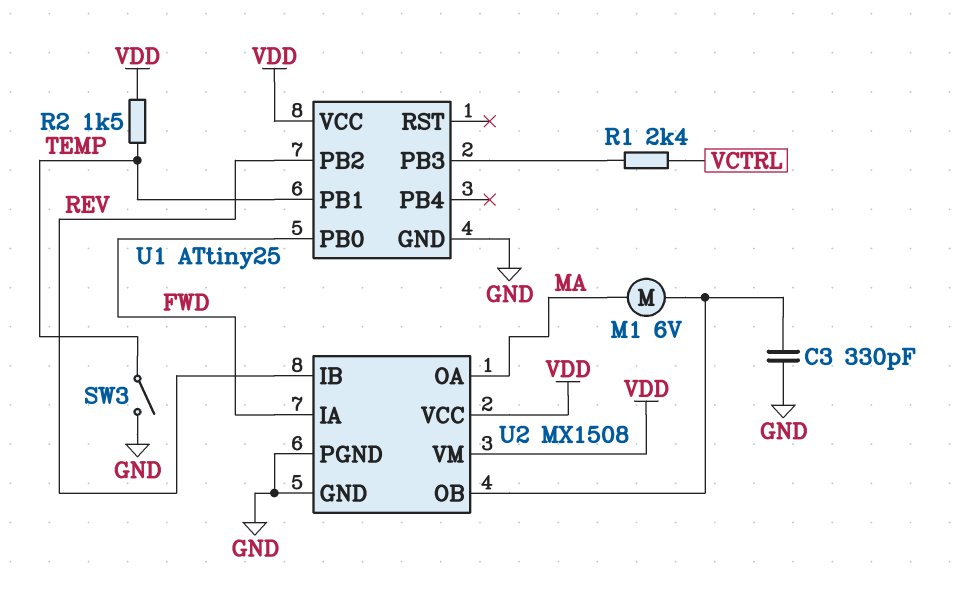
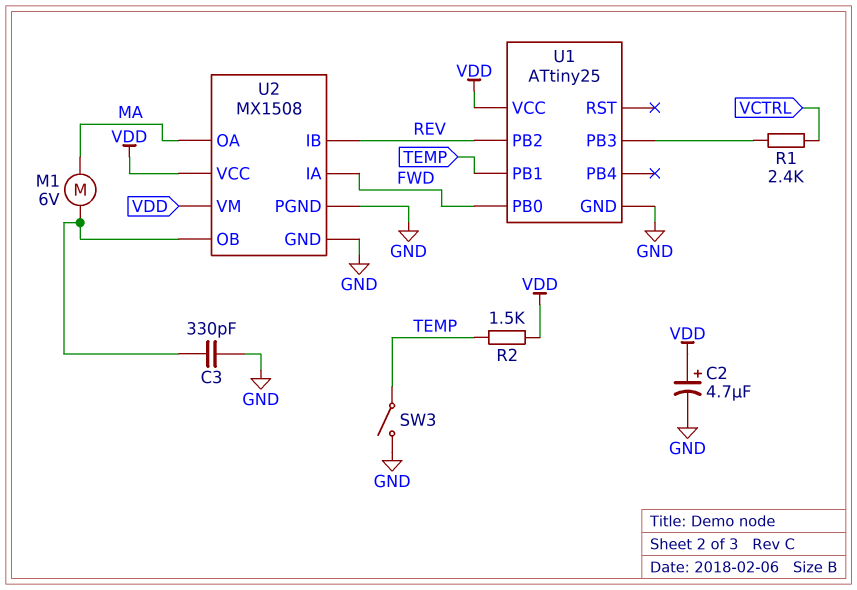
C2: none -> 4.7uF (plus VDD, minus GND)

